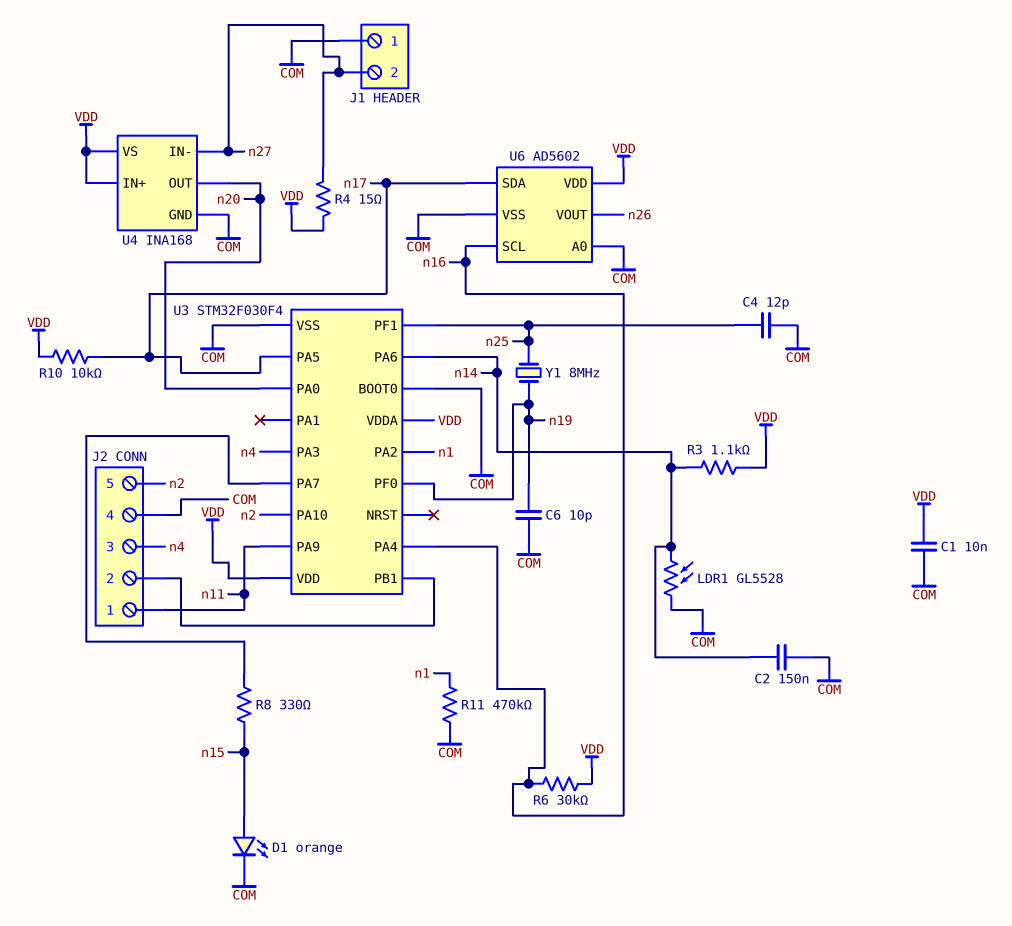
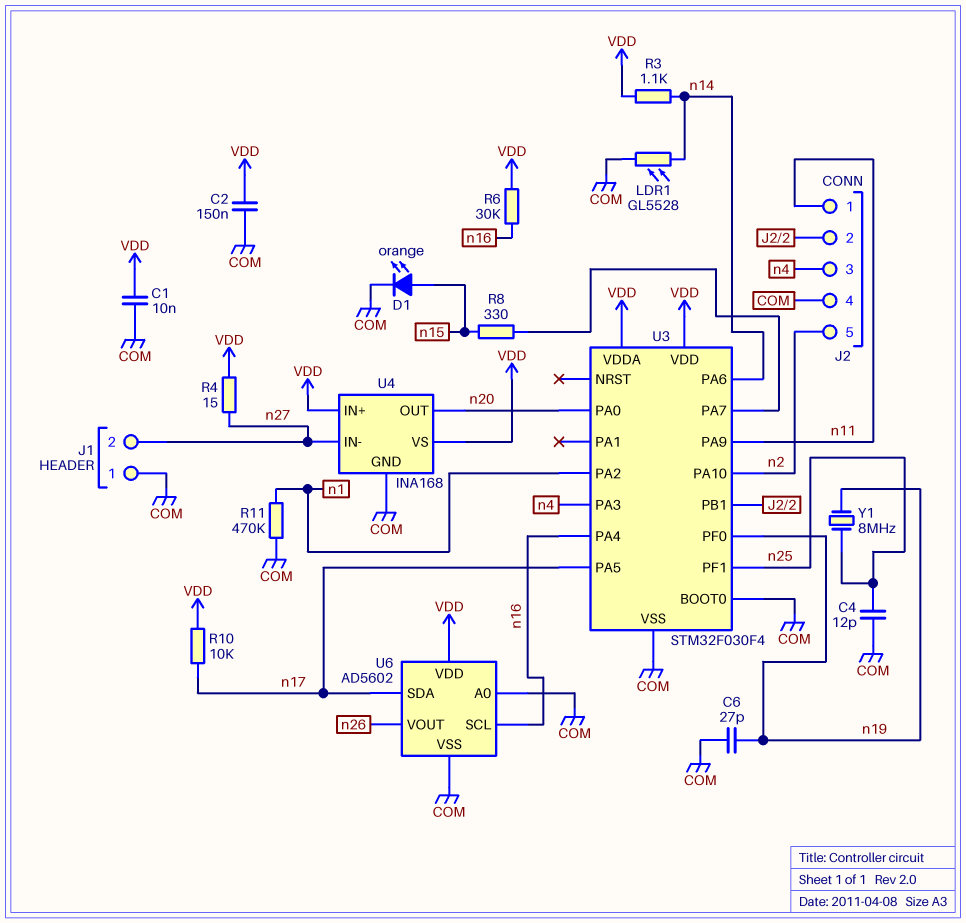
C2: 150nF (COM, n14) -> 150nF (COM, VDD)
C6: 10pF (COM, n19) -> 27pF (COM, n19)

